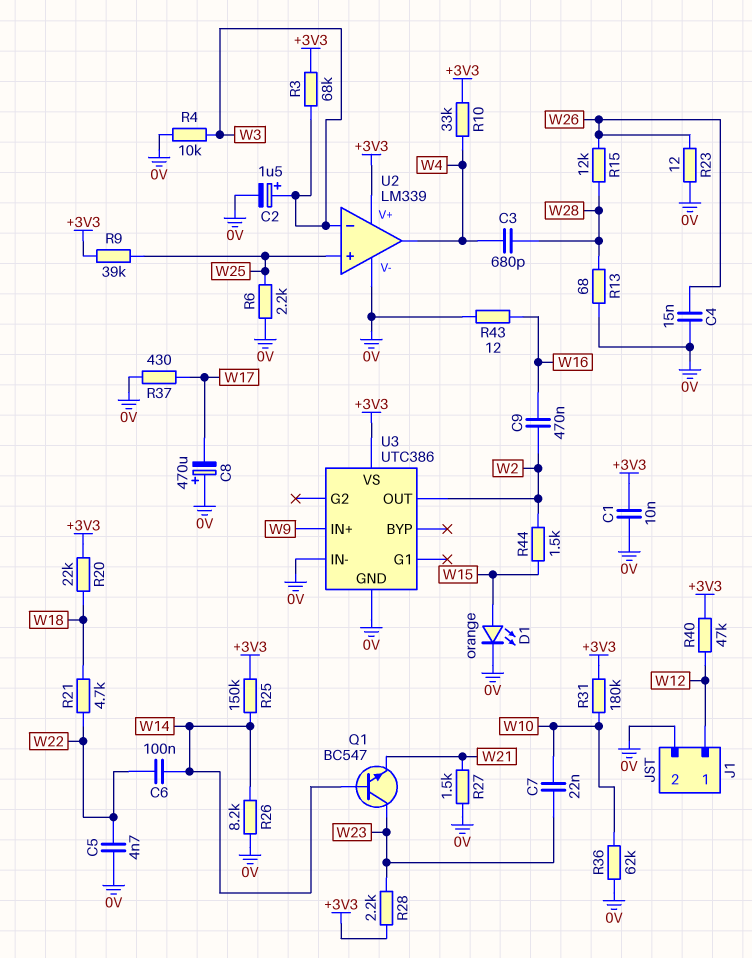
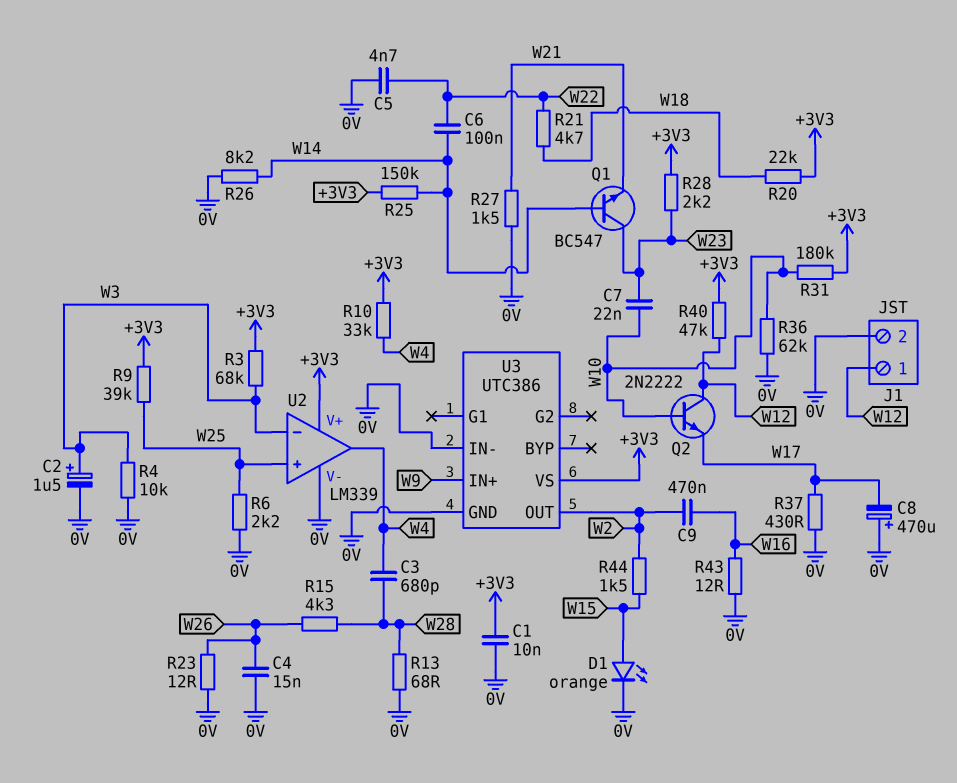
Q2: none -> NPN 2N2222 (B W10, C W12, E W17)
R15: 12k (W26, W28) -> 4.3k (W26, W28)

